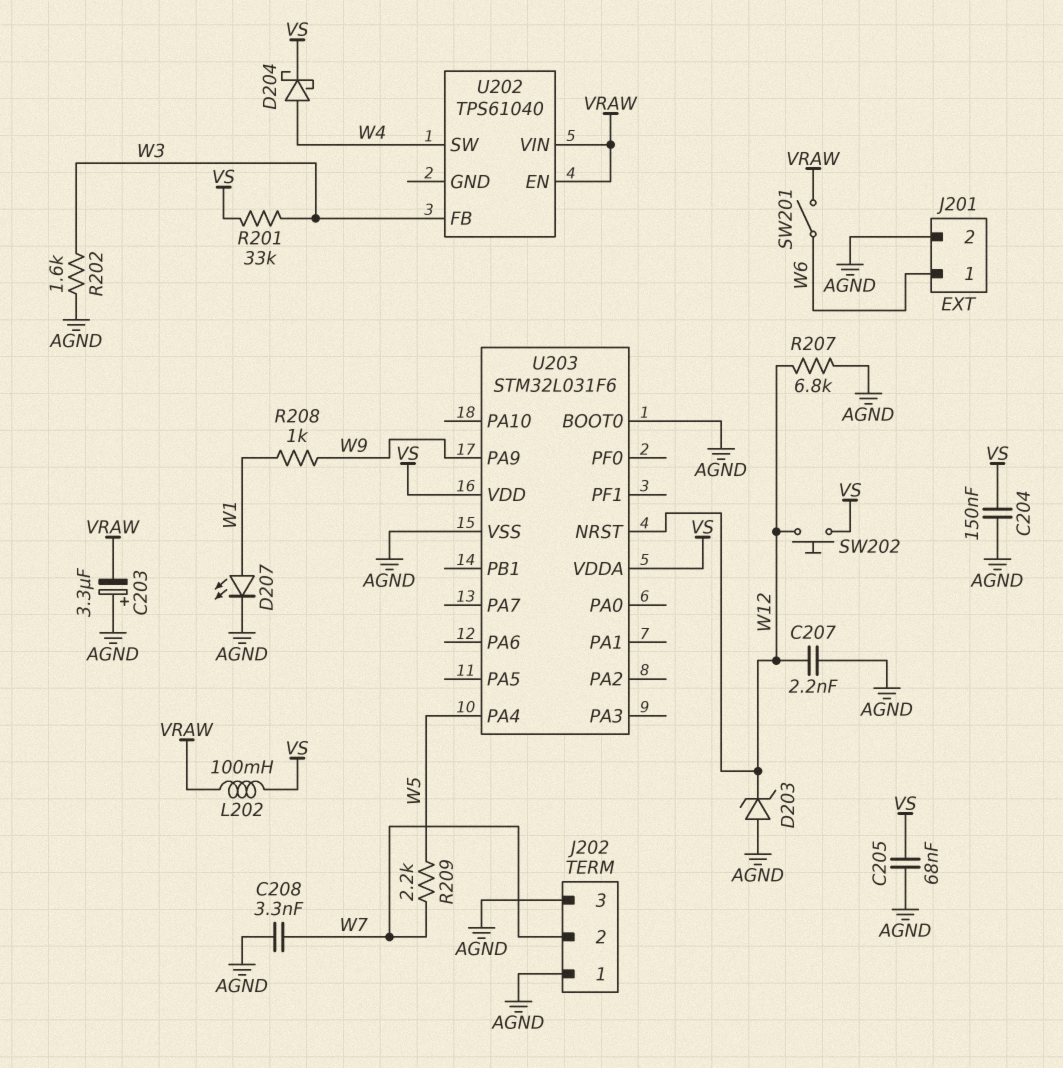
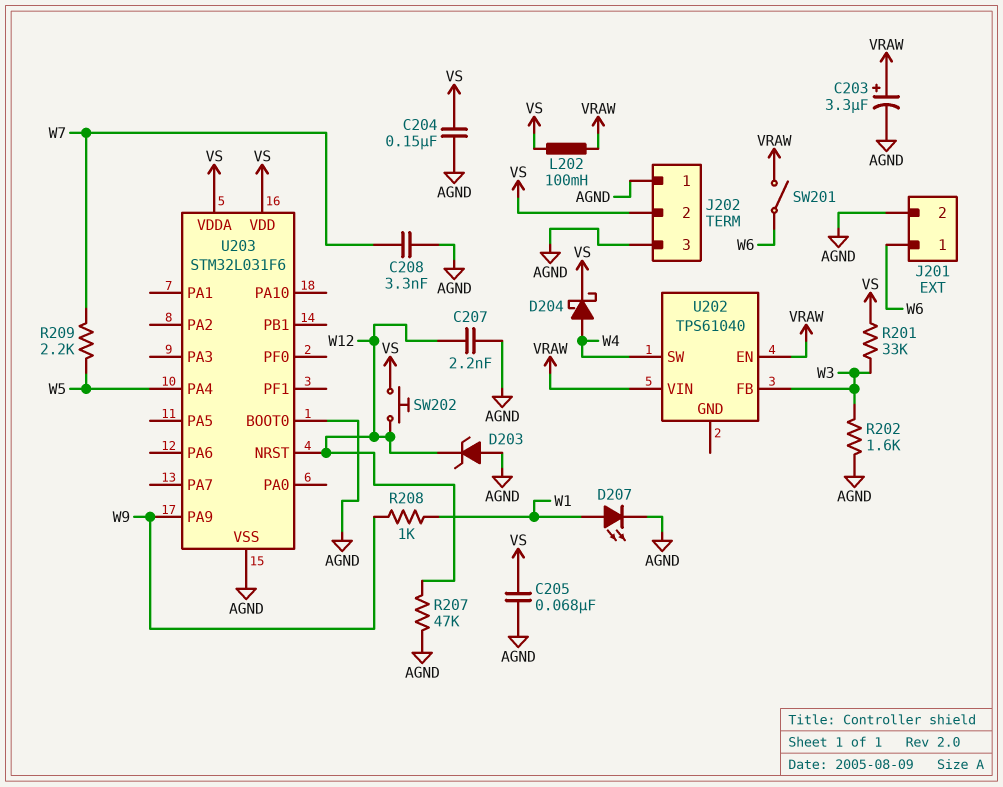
C203: 3.3uF (plus AGND, minus VRAW) -> 3.3uF (plus VRAW, minus AGND)
J202 pin 2: W7 -> VS
R207: 6.8k (AGND, W12) -> 47k (AGND, W12)

